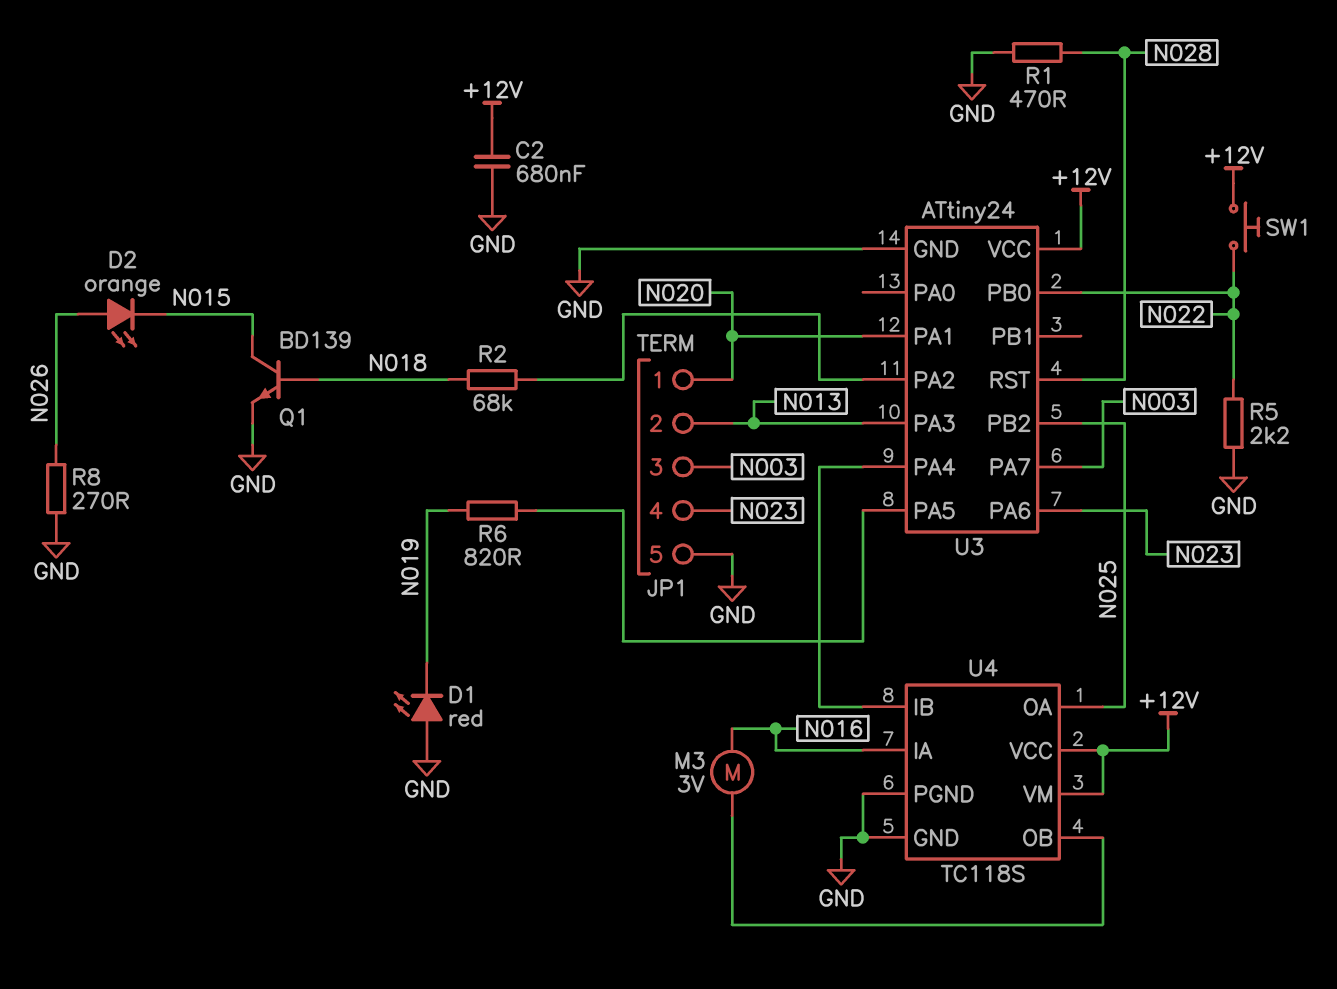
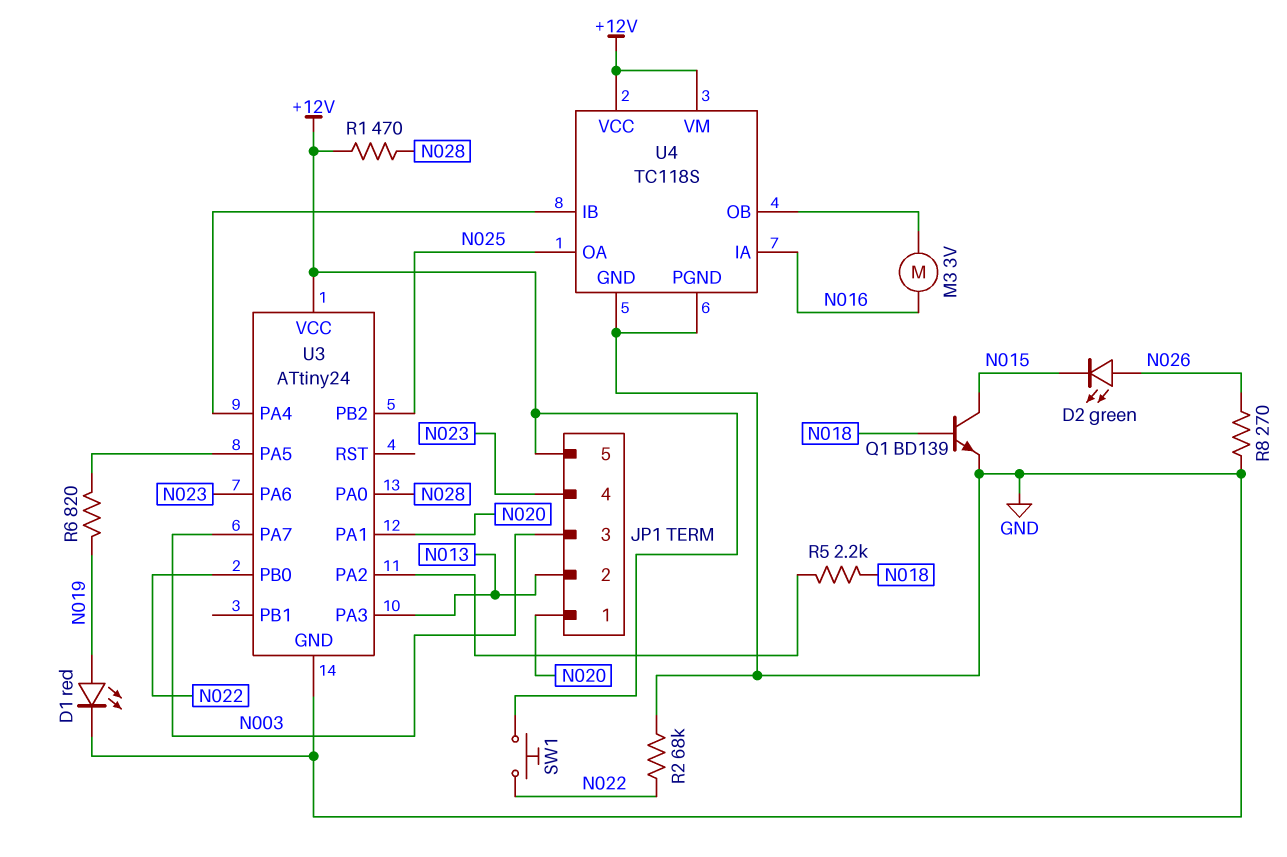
C2: 680nF (+12V, GND) -> none
D1: LED red (A GND, K N019) -> LED red (A N019, K GND)
D2: LED orange (A N026, K N015) -> LED green (A N026, K N015)
JP1 pin 5: GND -> +12V
R1: 470 (GND, N028) -> 470 (+12V, N028)
R2: 68k (N018, U3/PA2) -> 68k (GND, N022)
R5: 2.2k (GND, N022) -> 2.2k (N018, U3/PA2)
U3 pin PA0: none -> N028
U3 pin RST: N028 -> none

